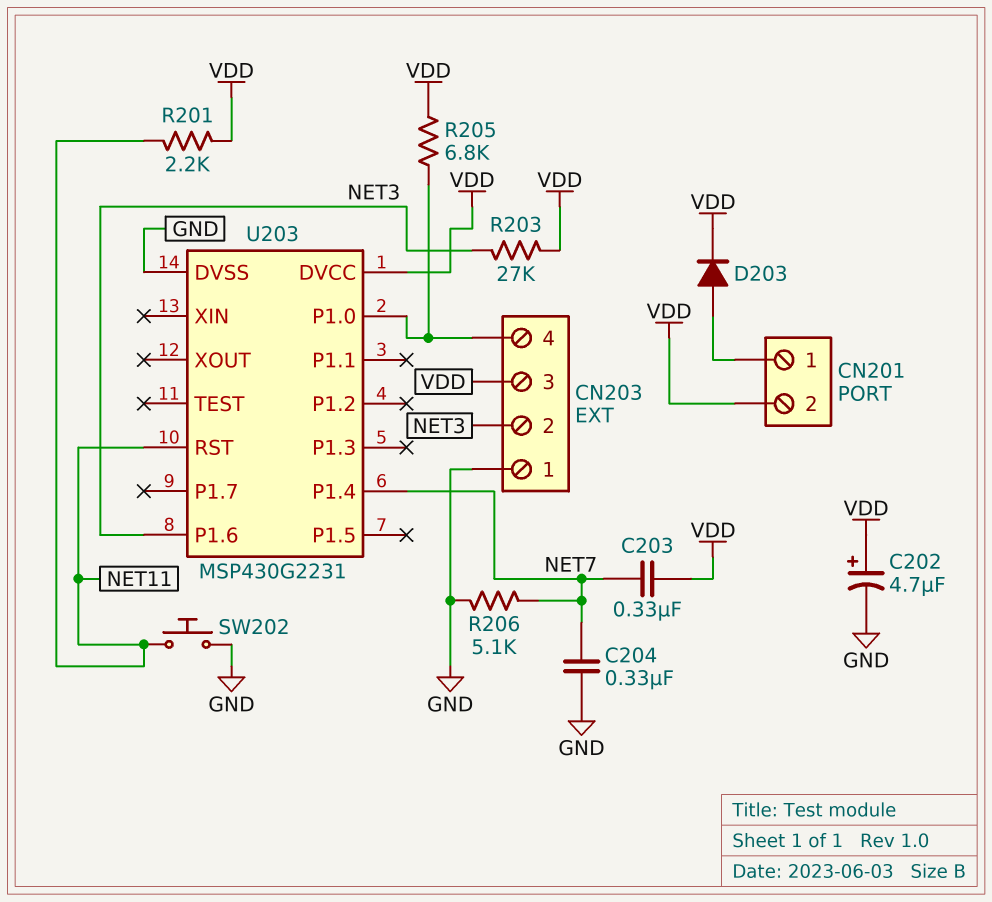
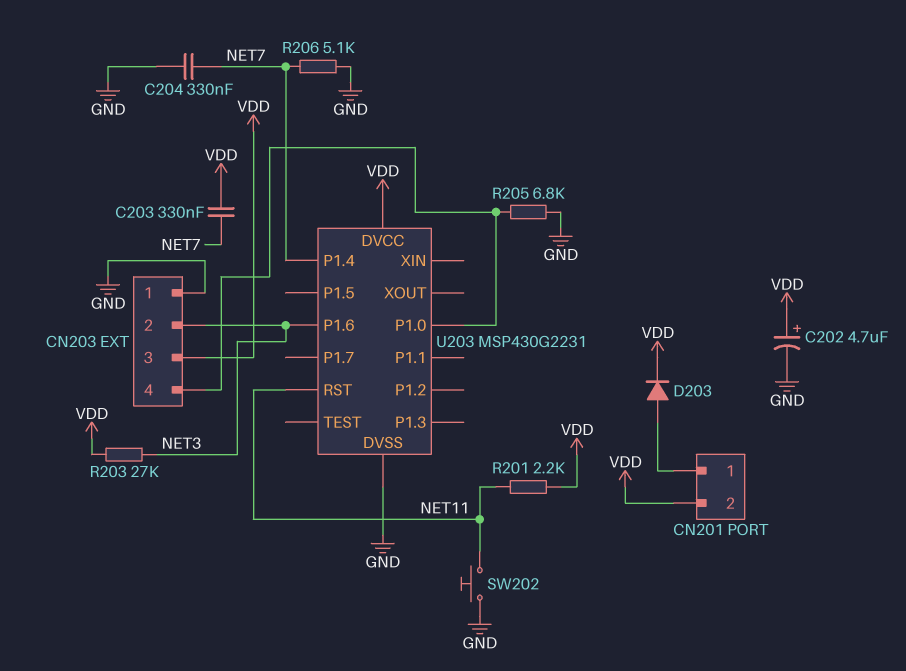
R205: 6.8k (CN203/4, VDD) -> 6.8k (CN203/4, GND)

